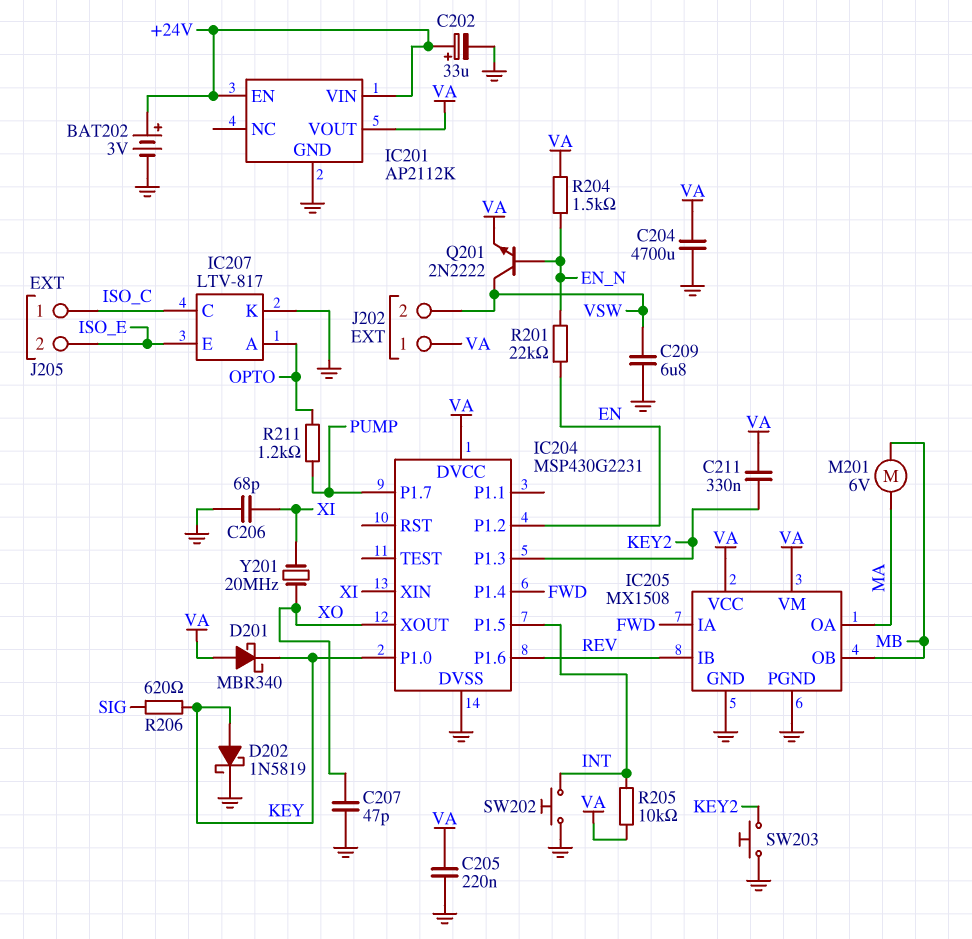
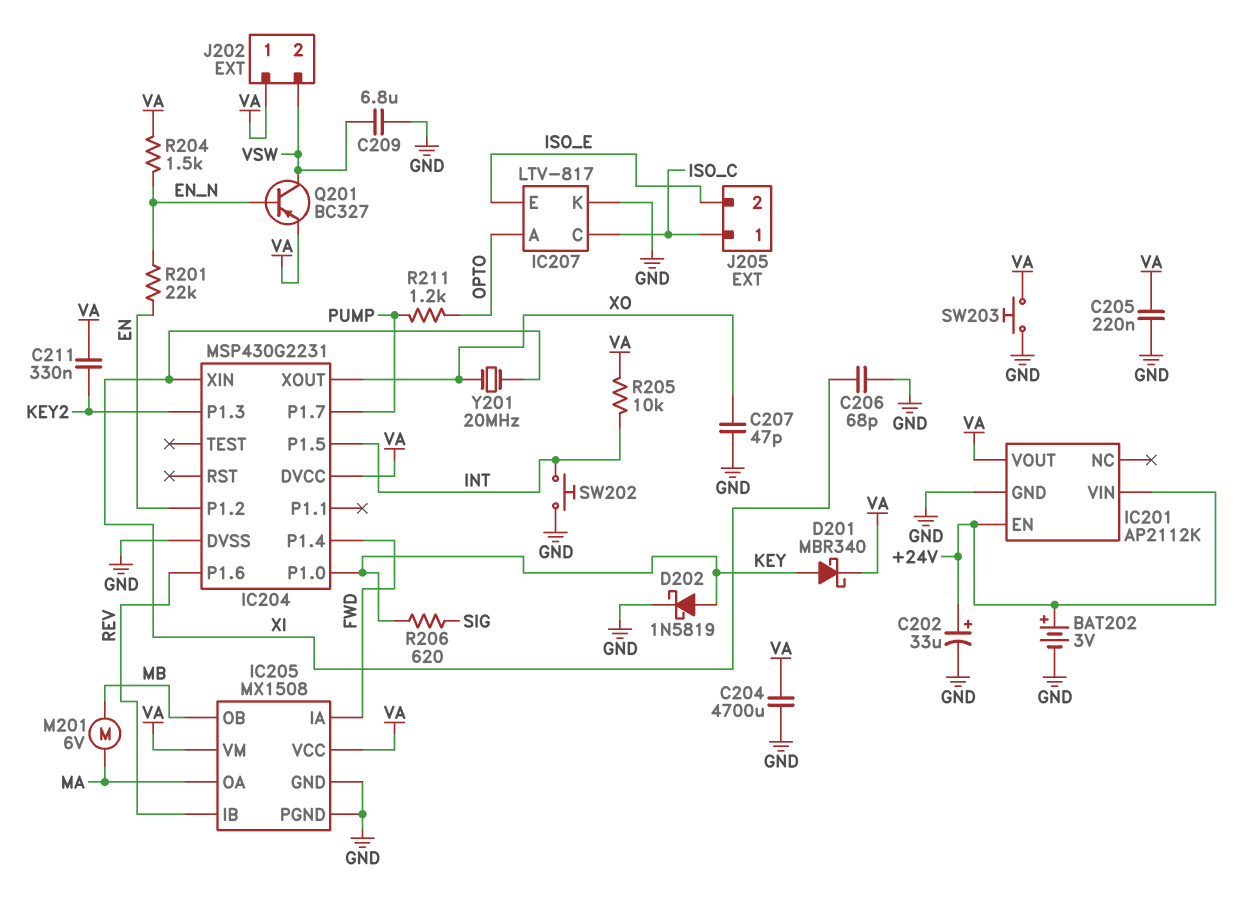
D201: schottky MBR340 (A VA, K KEY) -> schottky MBR340 (A KEY, K VA)
Q201: NPN 2N2222 (B EN_N, C VSW, E VA) -> PNP BC327 (B EN_N, C VSW, E VA)
SW203: button (GND, KEY2) -> button (GND, VA)

